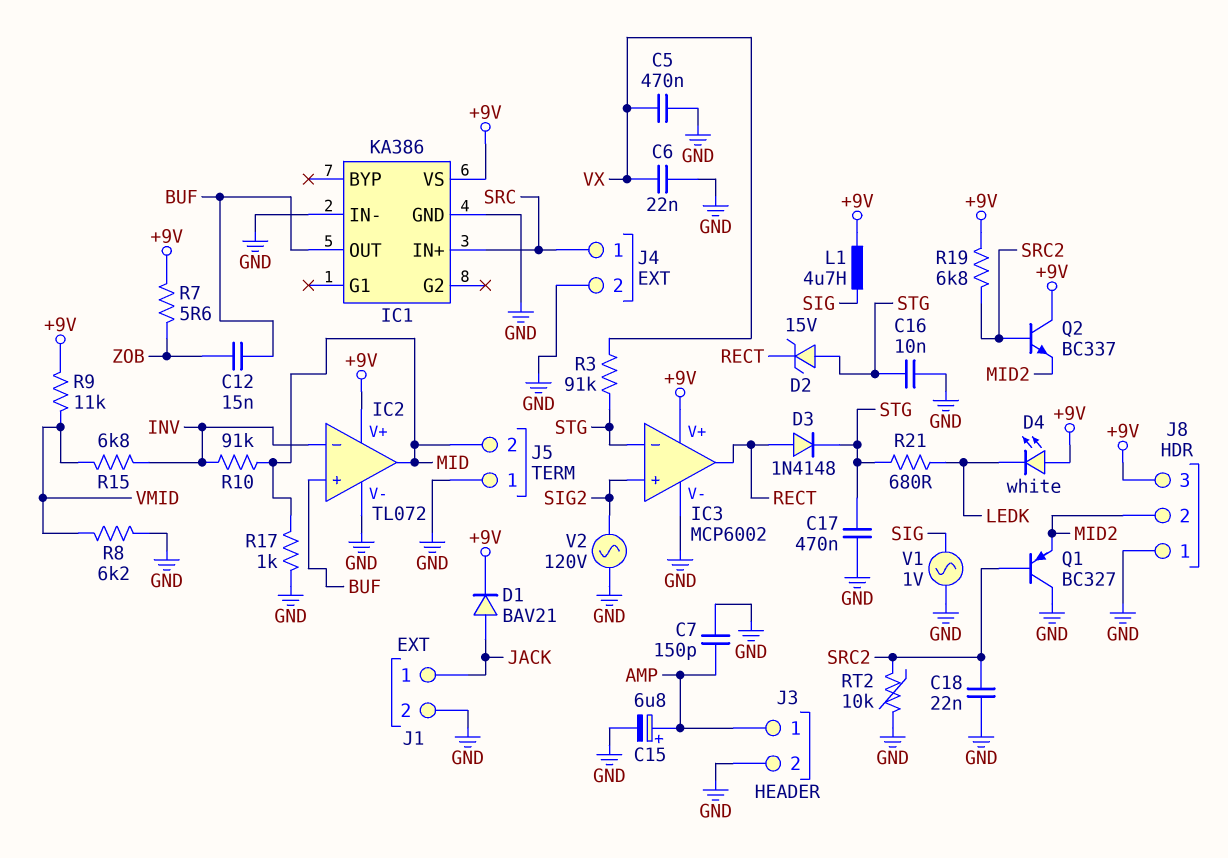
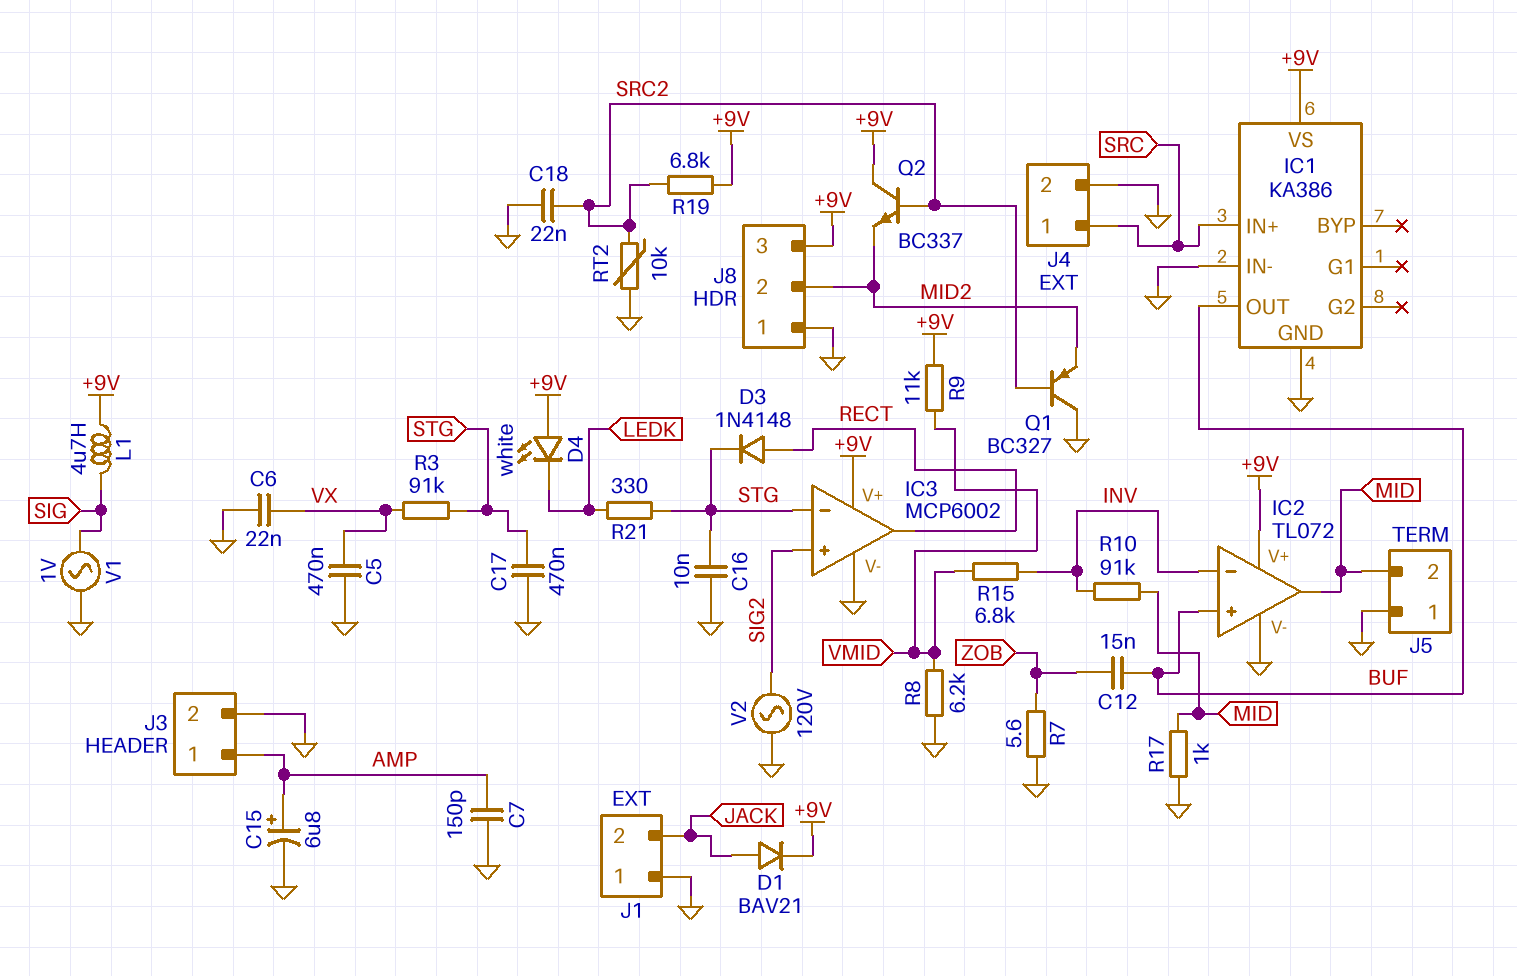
D2: zener 15V (A STG, K RECT) -> none
J1 pin 1: JACK -> GND
J1 pin 2: GND -> JACK
R7: 5.6 (+9V, ZOB) -> 5.6 (GND, ZOB)
R21: 680 (LEDK, STG) -> 330 (LEDK, STG)

